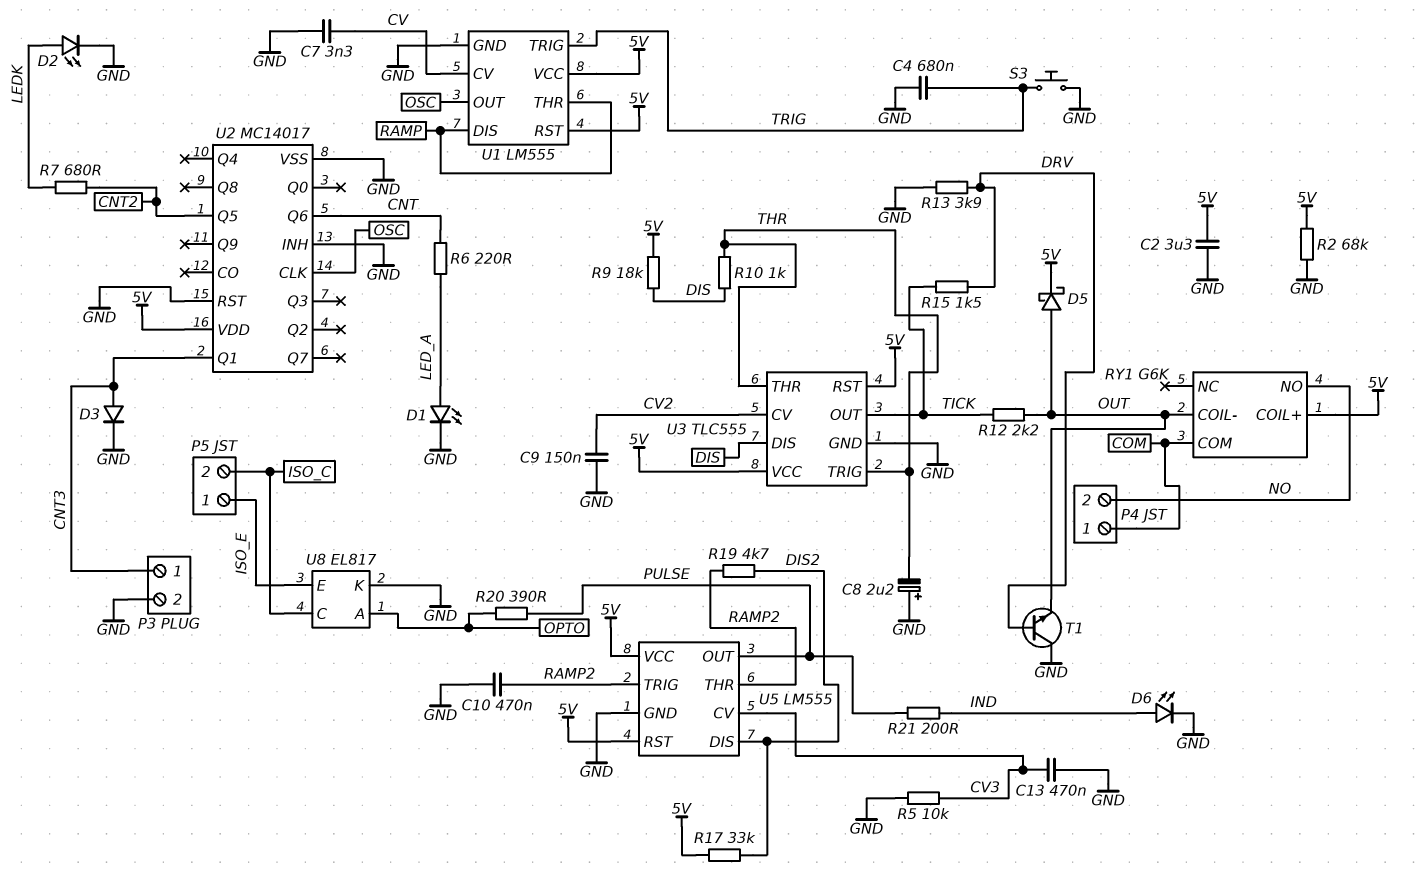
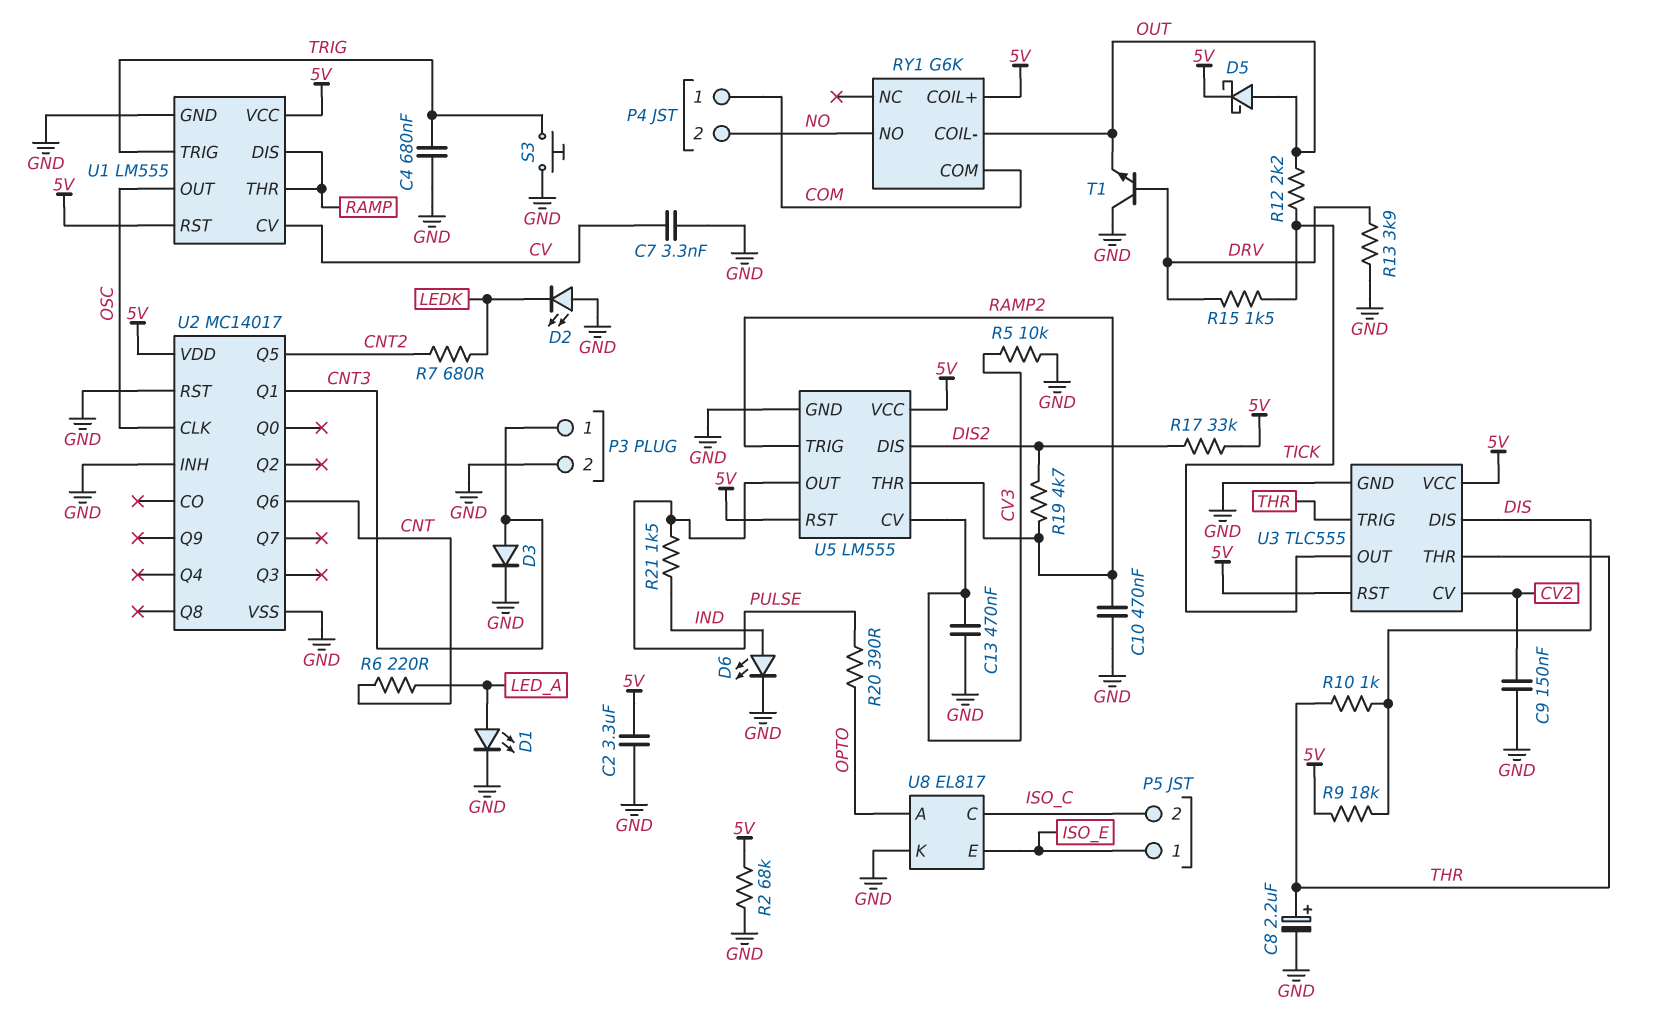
C8: 2.2uF (plus GND, minus THR) -> 2.2uF (plus THR, minus GND)
D2: LED (A LEDK, K GND) -> LED (A GND, K LEDK)
R21: 200 (IND, PULSE) -> 1.5k (IND, PULSE)

